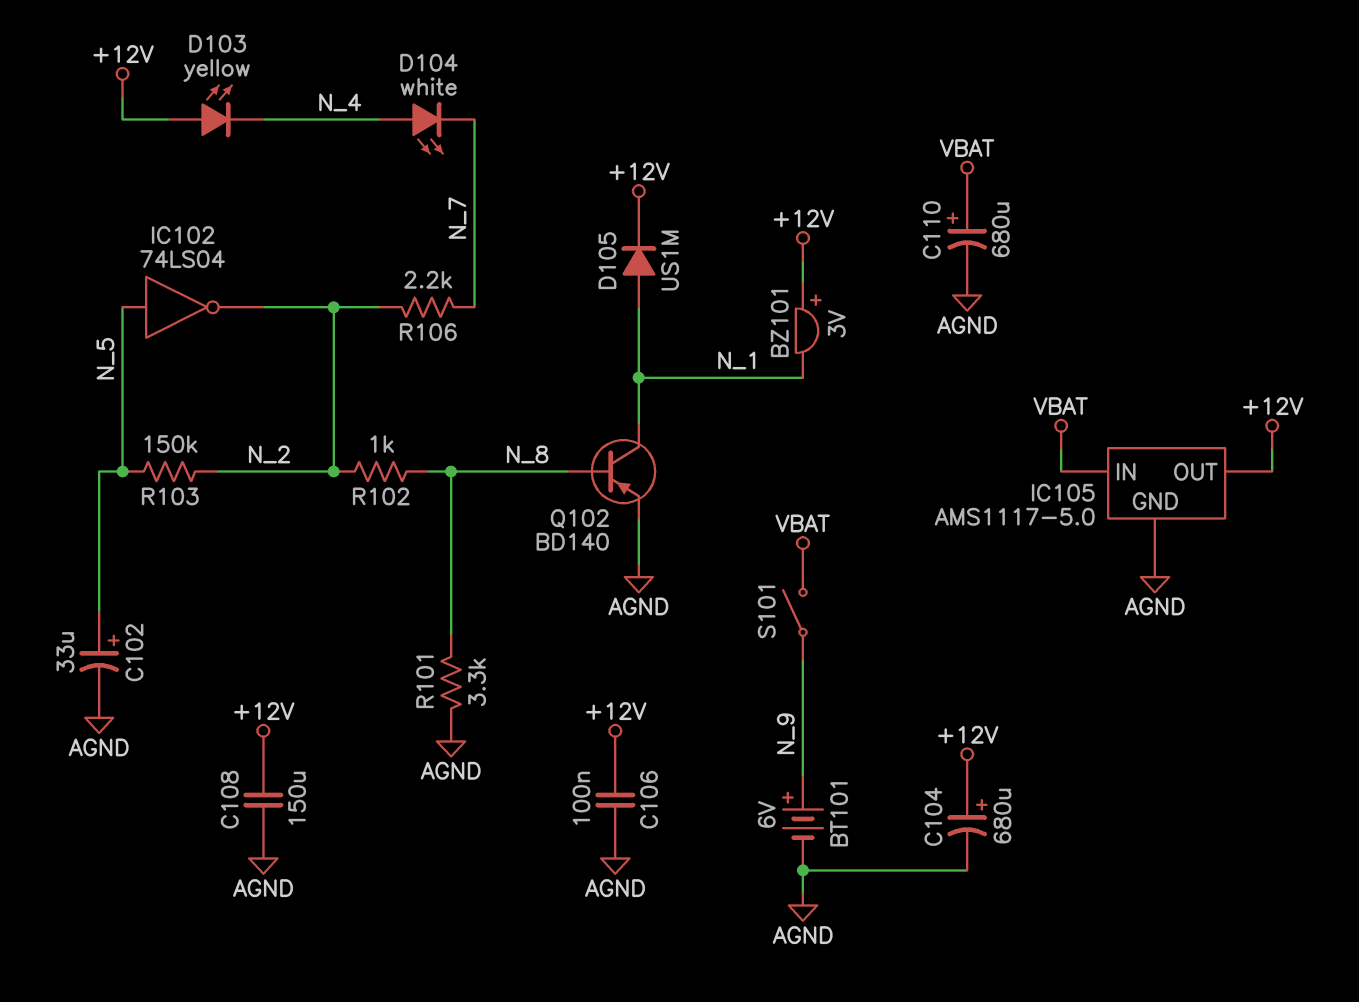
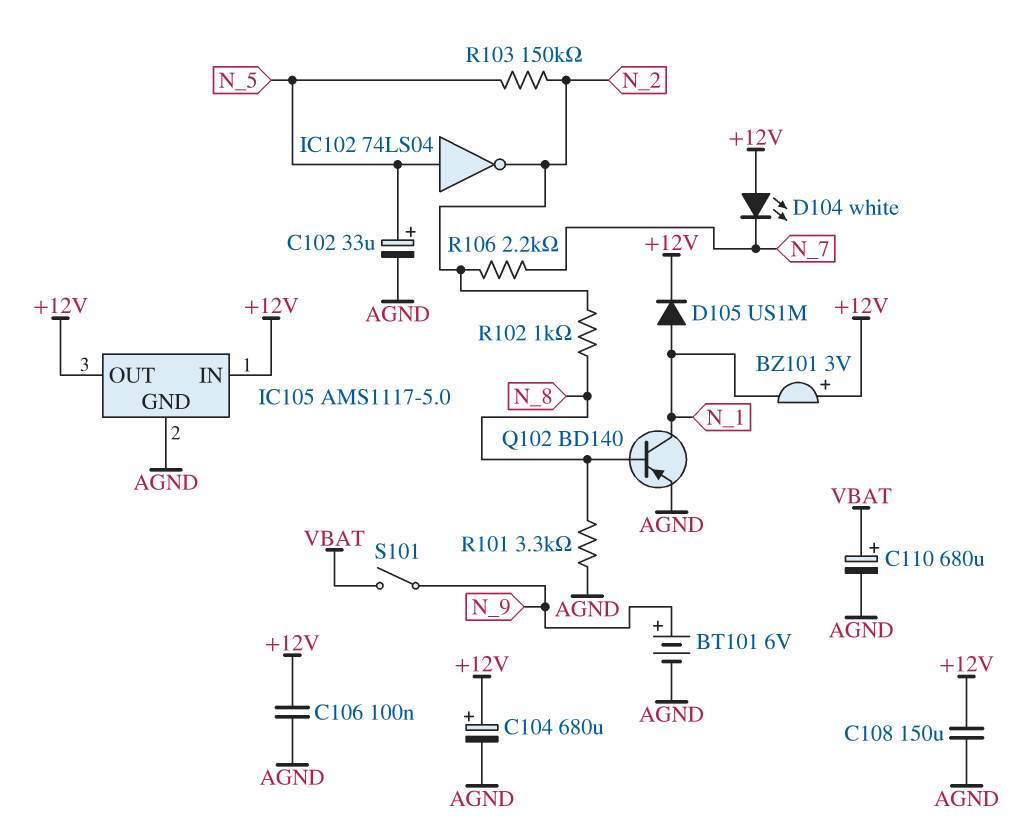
D103: LED yellow (A +12V, K N_4) -> none
D104: LED white (A N_4, K N_7) -> LED white (A +12V, K N_7)
IC105 pin IN: VBAT -> +12V

